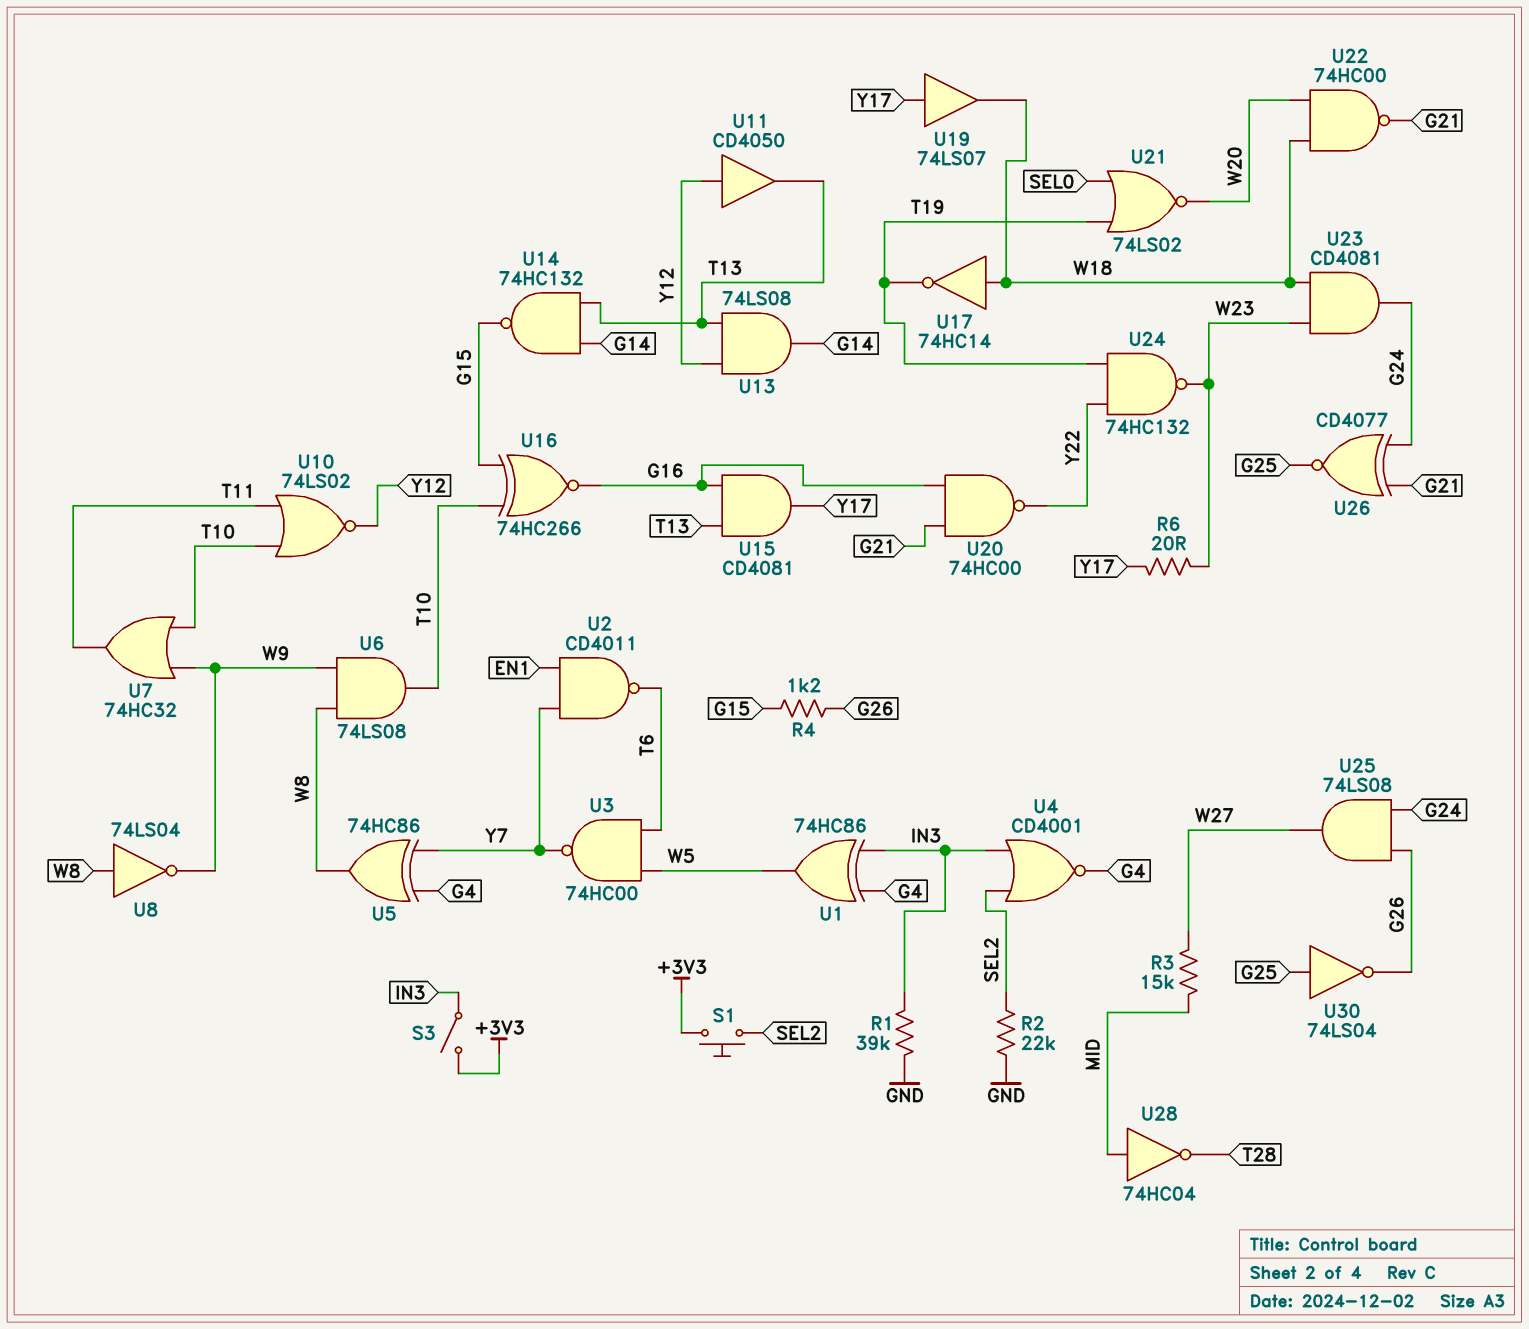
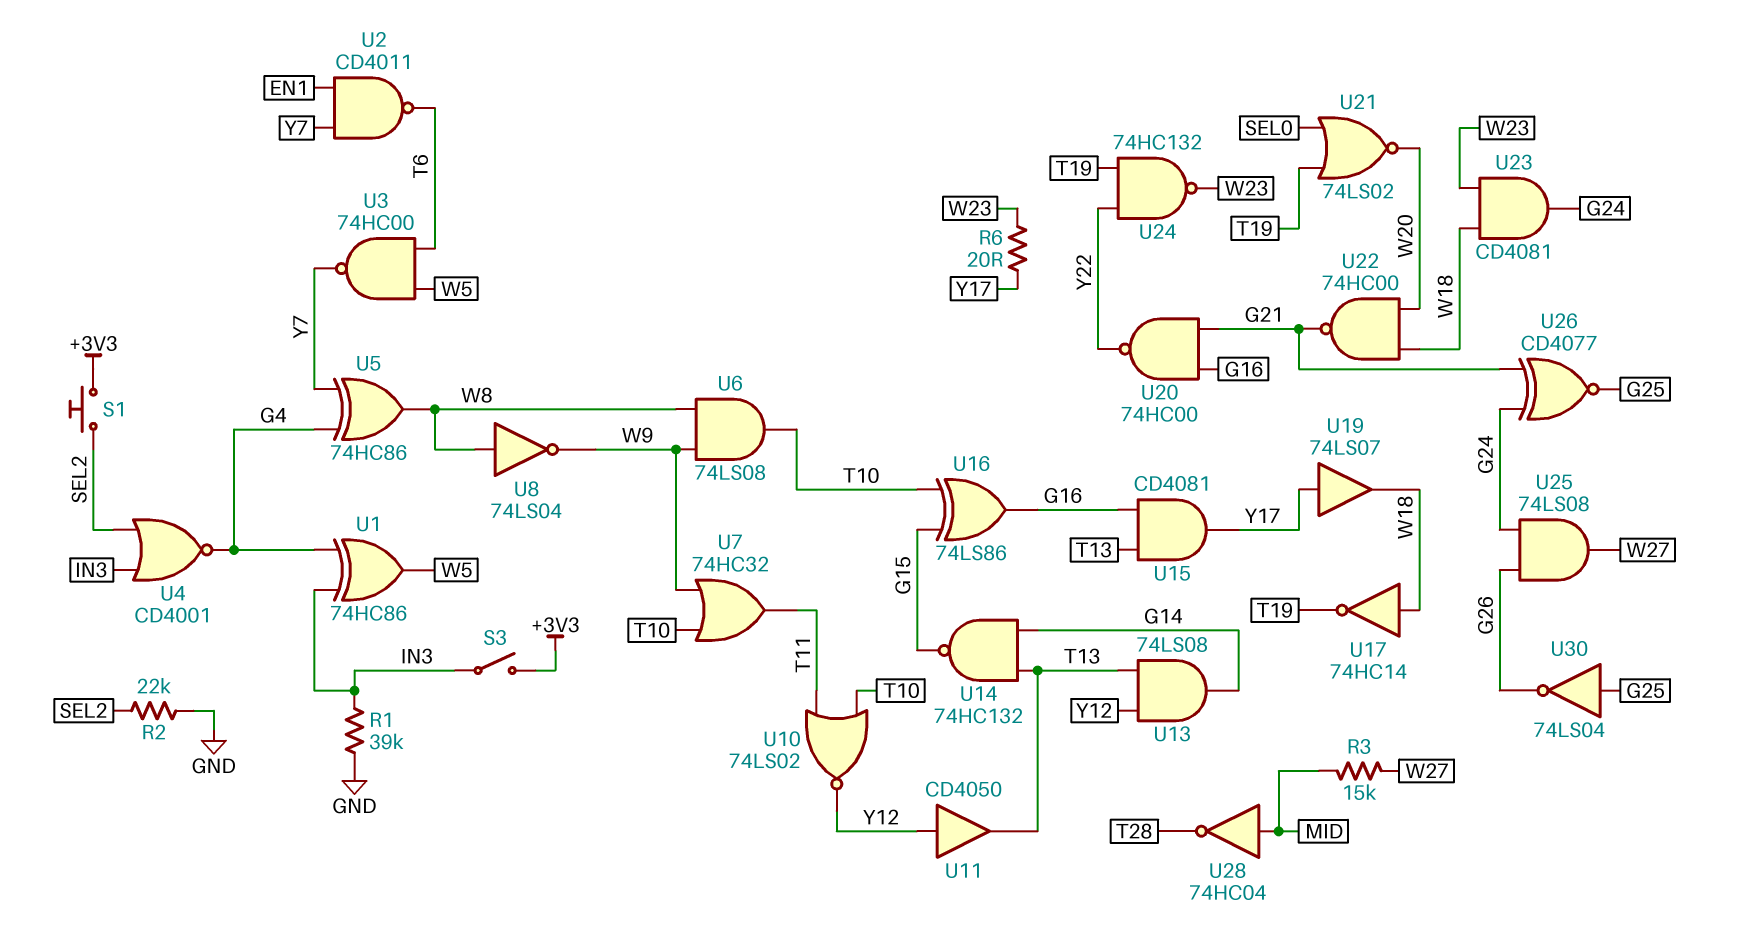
R4: 1.2k (G15, G26) -> none
U16: XNOR 74HC266 (in G15, in T10, out G16) -> XOR 74LS86 (in G15, in T10, out G16)

